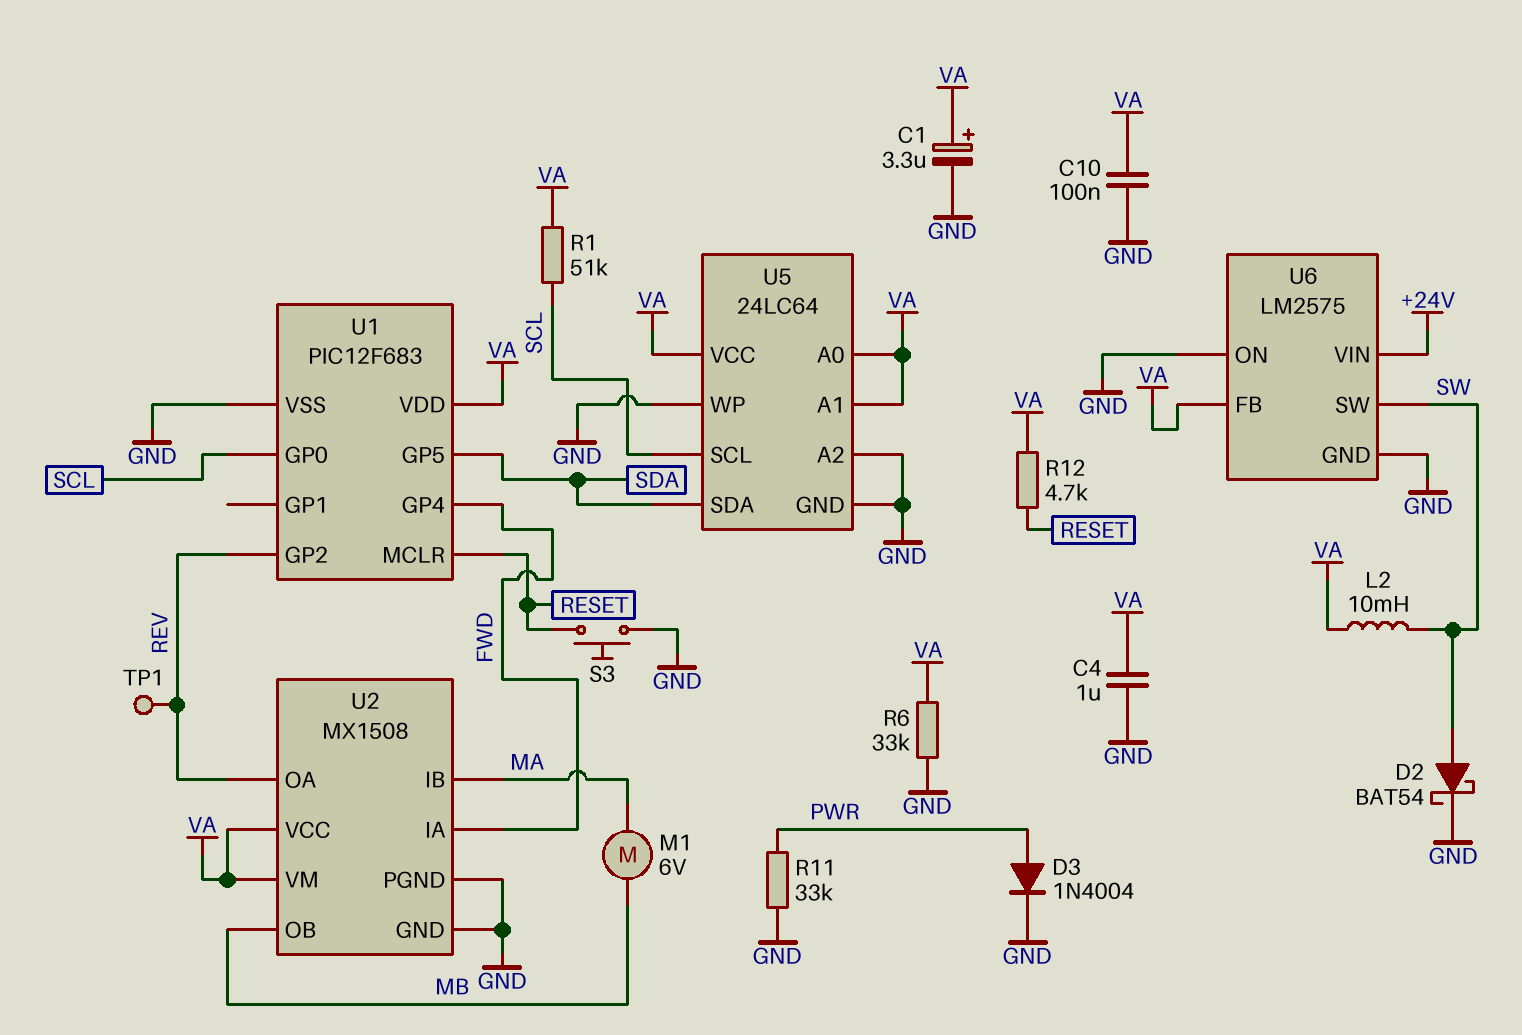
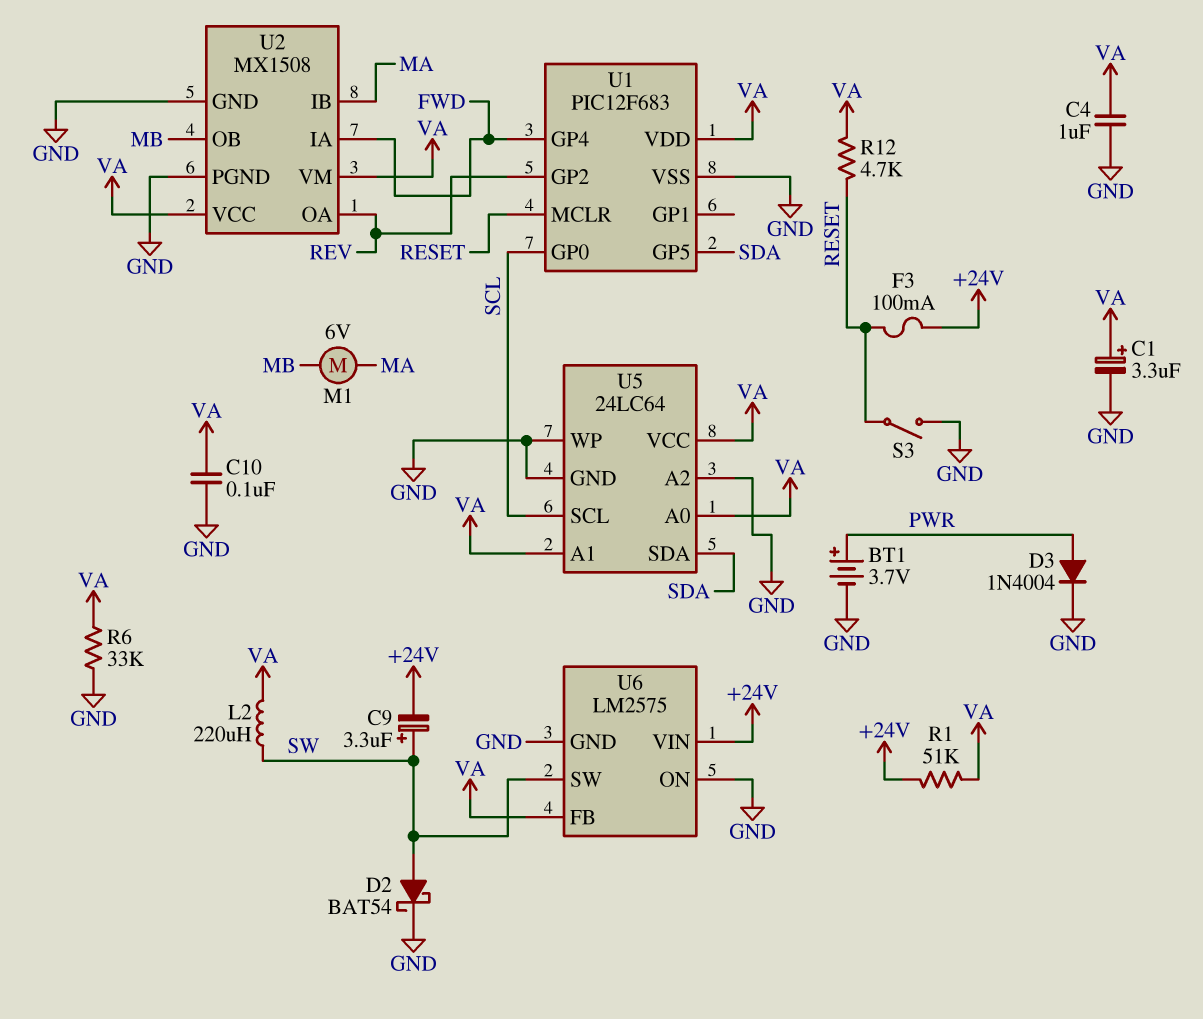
BT1: none -> 3.7V (plus PWR, minus GND)
C9: none -> 3.3uF (plus SW, minus +24V)
F3: none -> 100mA (+24V, RESET)
L2: 10mH (SW, VA) -> 220uH (SW, VA)
R1: 51k (SCL, VA) -> 51k (+24V, VA)
R11: 33k (GND, PWR) -> none
S3: button (GND, RESET) -> switch (GND, RESET)
TP1: test point (REV) -> none

